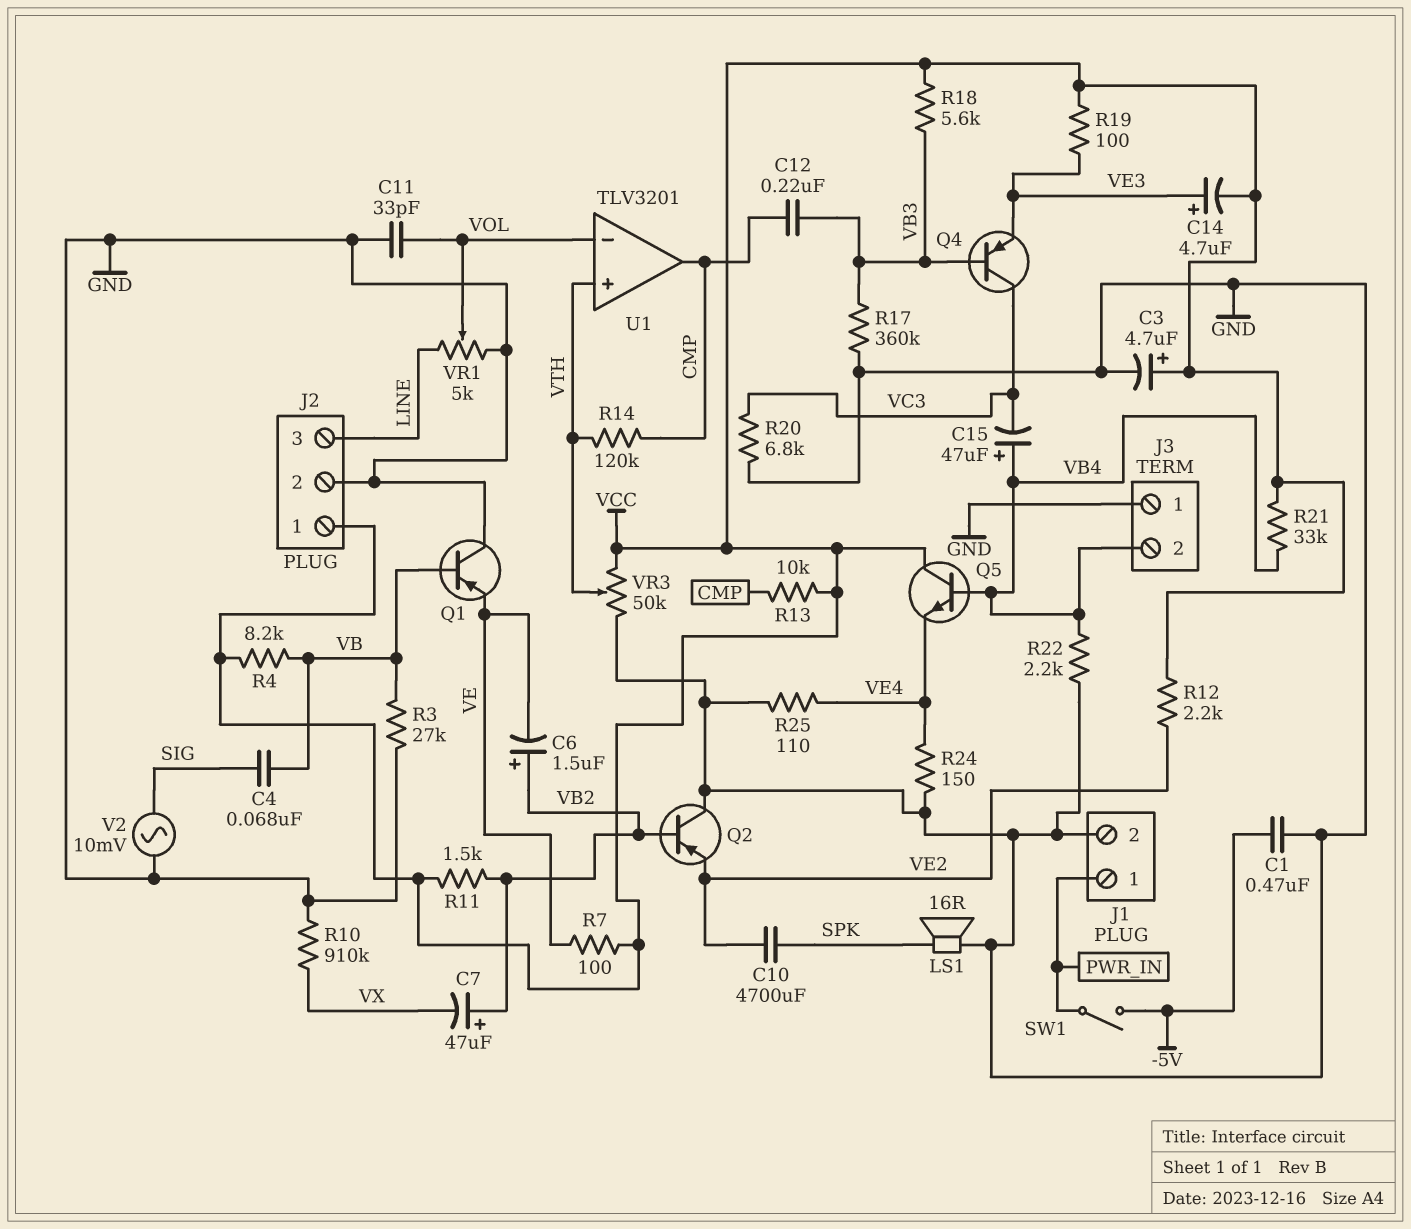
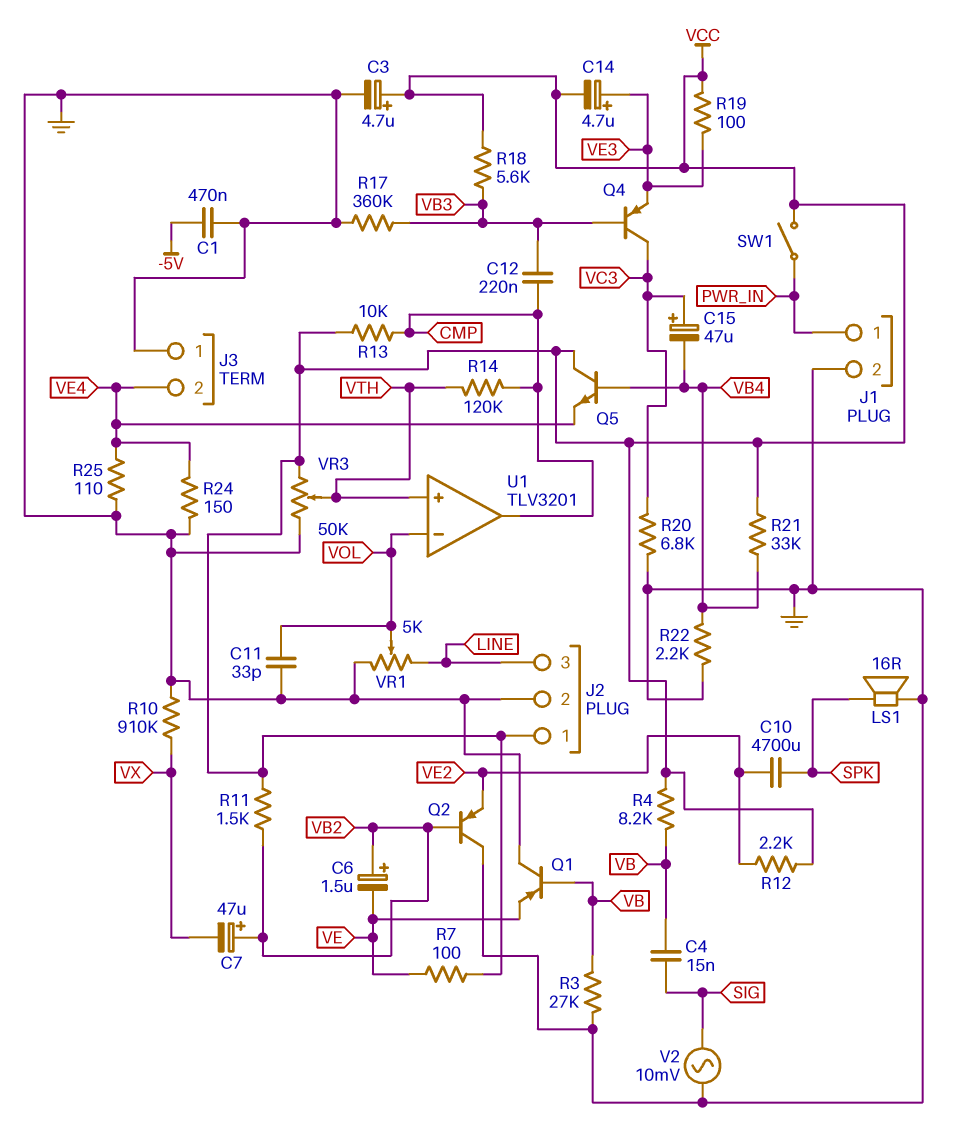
C4: 68nF (SIG, VB) -> 15nF (SIG, VB)
C15: 47uF (plus VB4, minus VC3) -> 47uF (plus VC3, minus VB4)
J3 pin 2: VB4 -> VE4
SW1: switch (-5V, PWR_IN) -> switch (PWR_IN, VCC)

